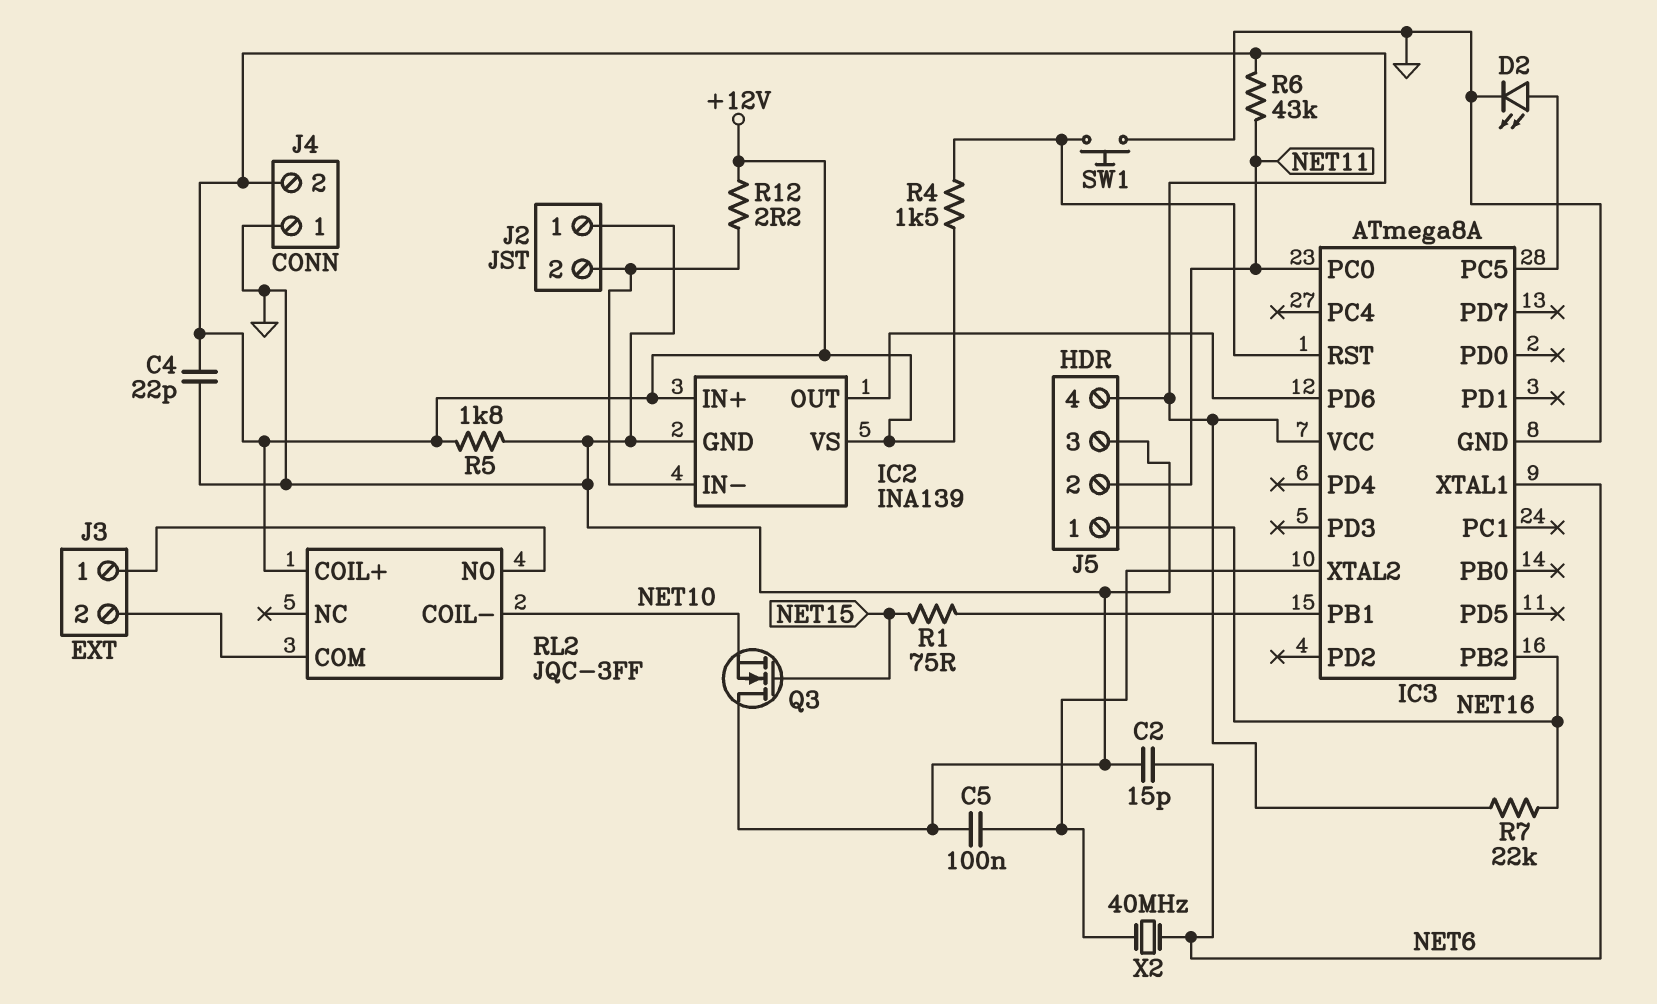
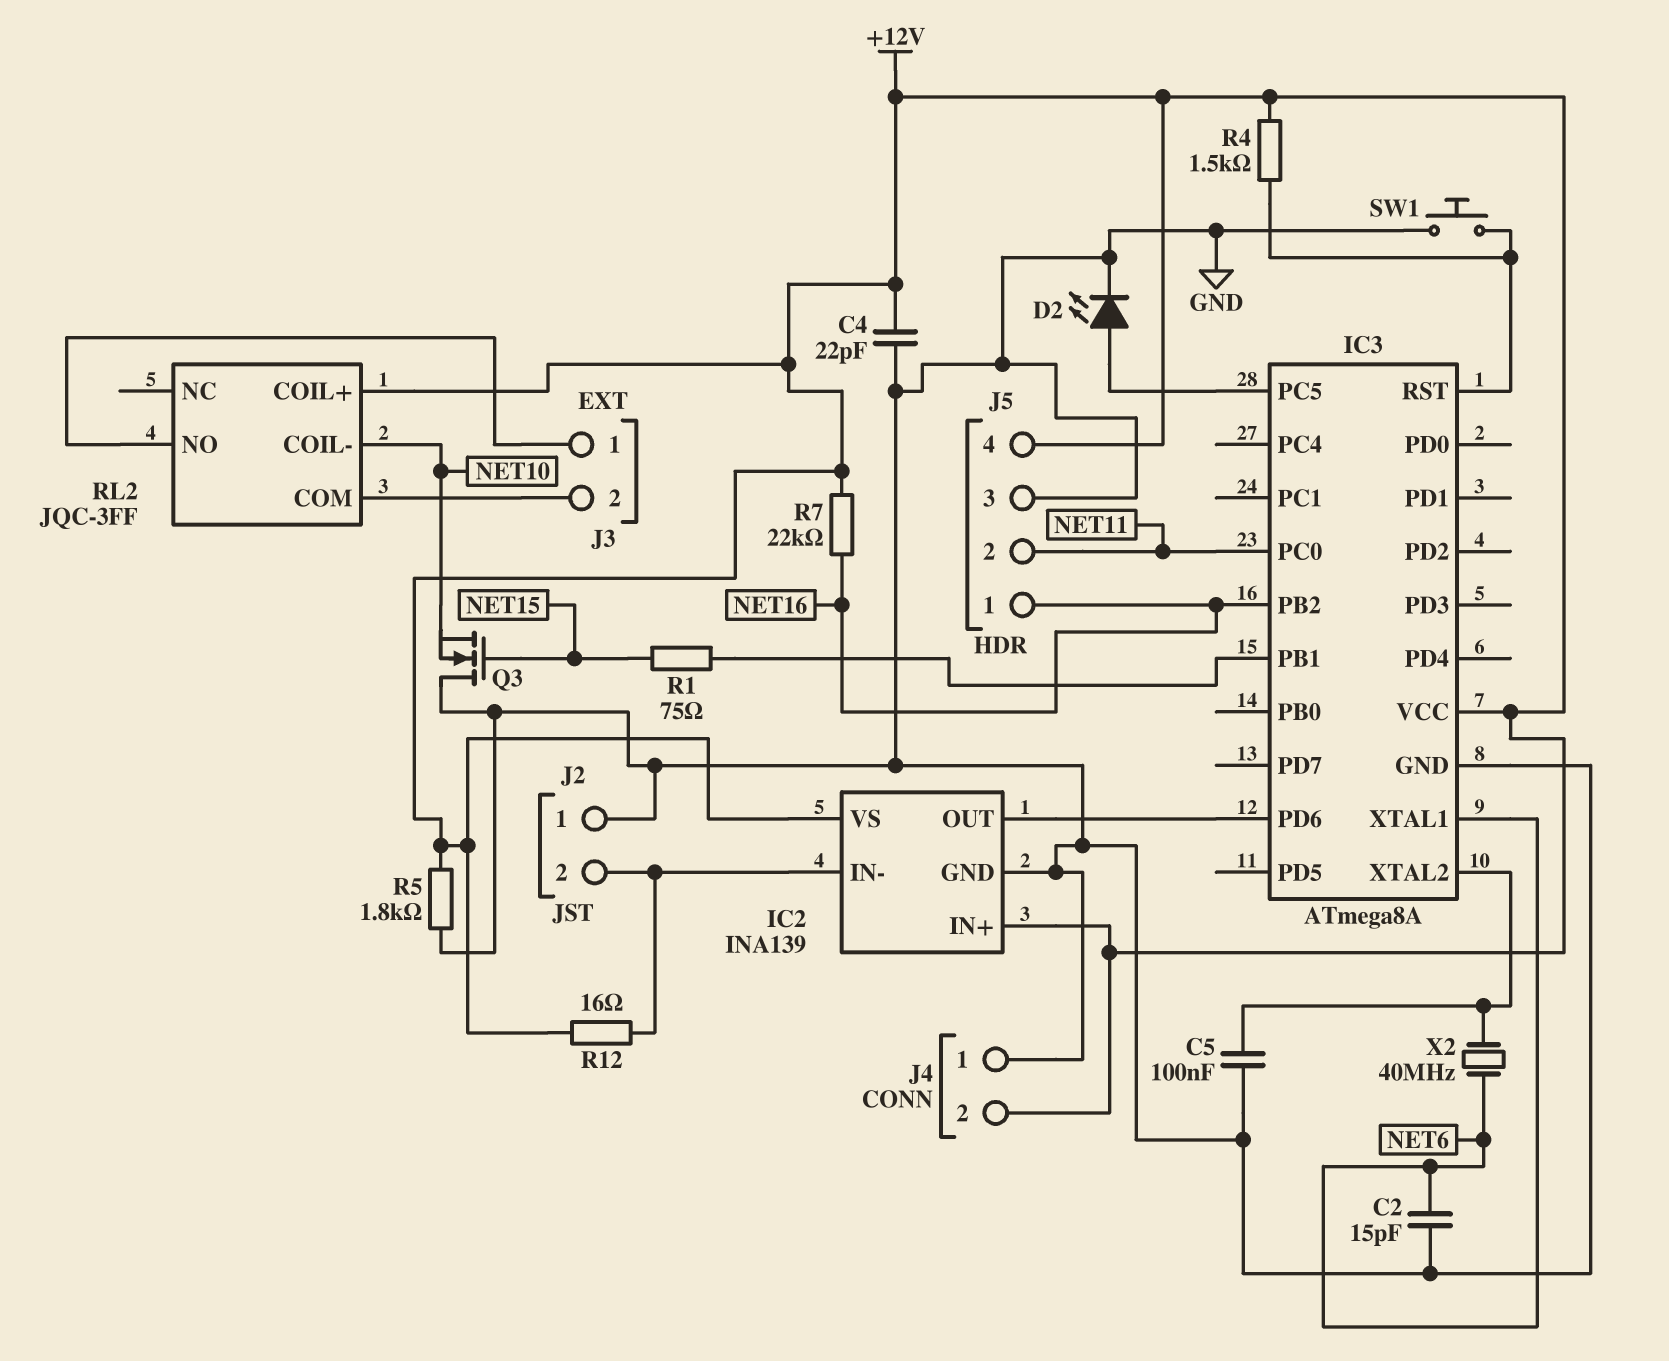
R6: 43k (+12V, NET11) -> none
R12: 2.2 (+12V, IC2/IN-) -> 16 (+12V, IC2/IN-)

